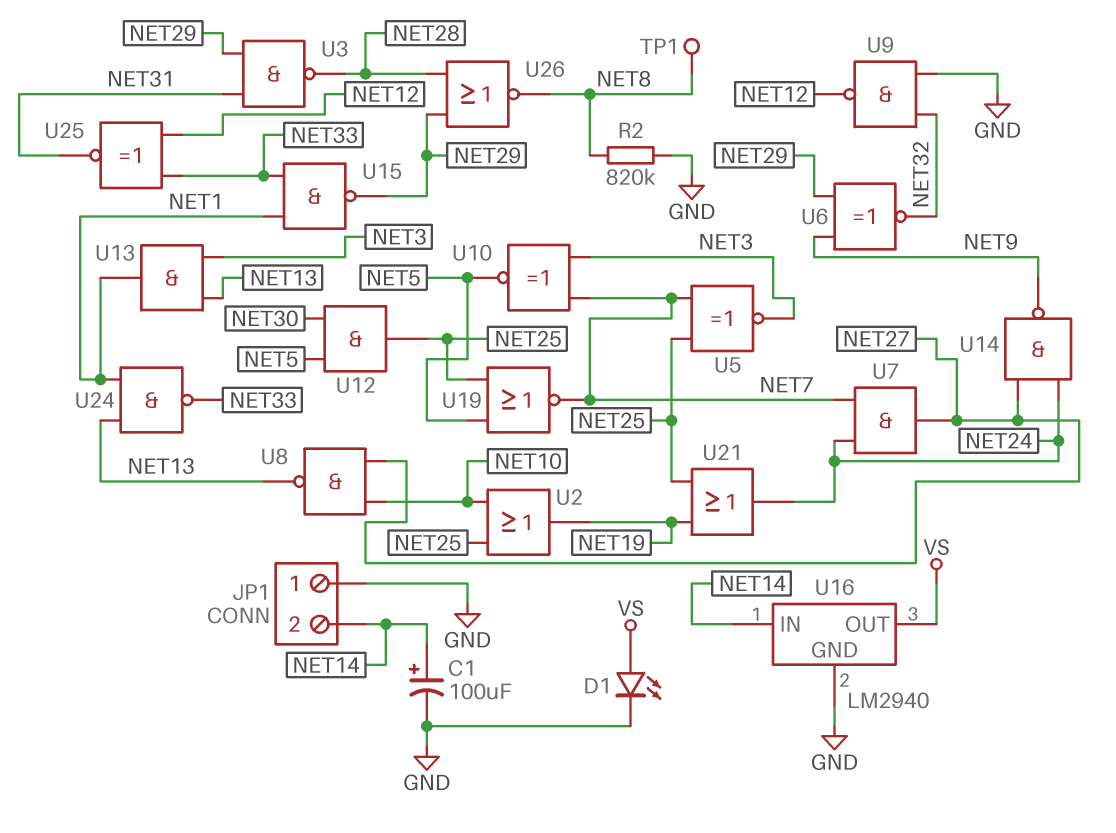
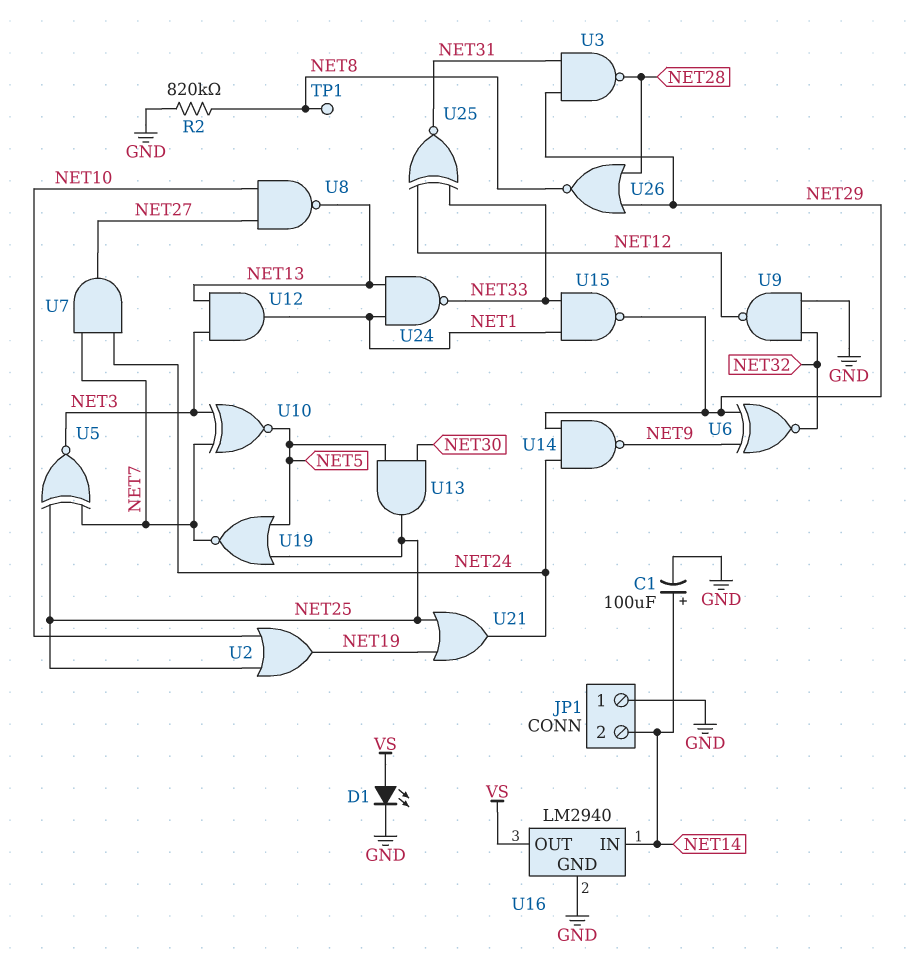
U12: AND (in NET5, in NET30, out NET25) -> AND (in NET3, in NET13, out NET1)
U13: AND (in NET3, in NET13, out NET1) -> AND (in NET5, in NET30, out NET25)
U14: NAND (in NET24, in NET27, out NET9) -> NAND (in NET24, in NET29, out NET9)

